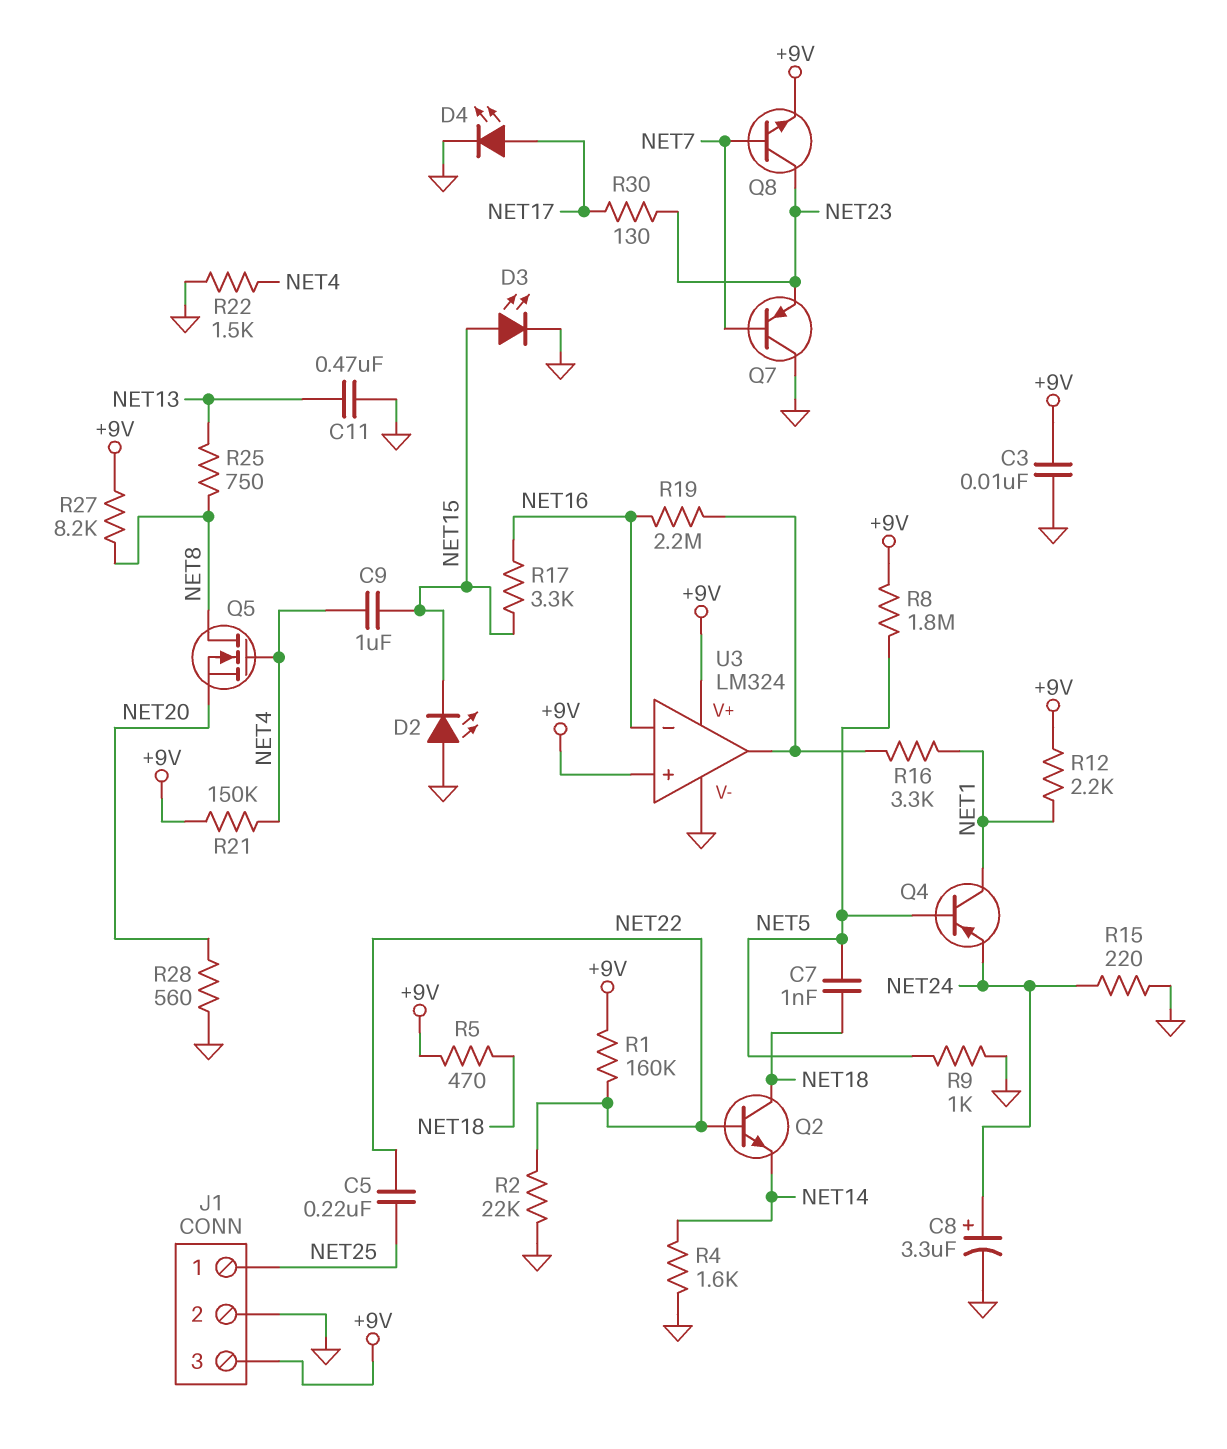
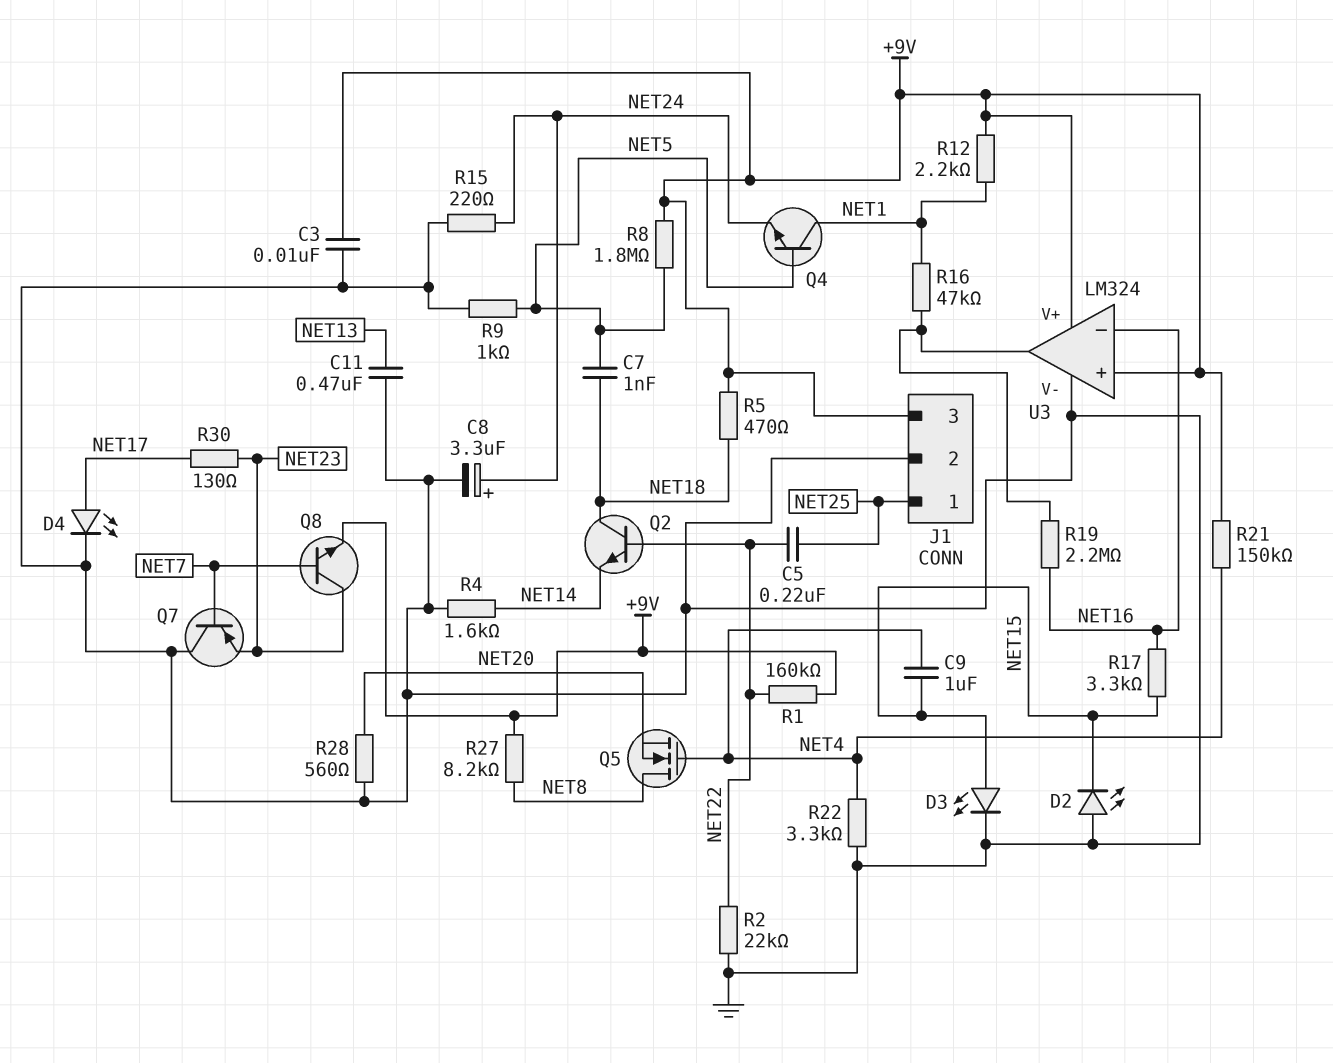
Q4: PNP (B NET5, C NET1, E NET24) -> NPN (B NET5, C NET1, E NET24)
R16: 3.3k (NET1, U3/out) -> 47k (NET1, U3/out)
R22: 1.5k (GND, NET4) -> 3.3k (GND, NET4)
R25: 750 (NET8, NET13) -> none

